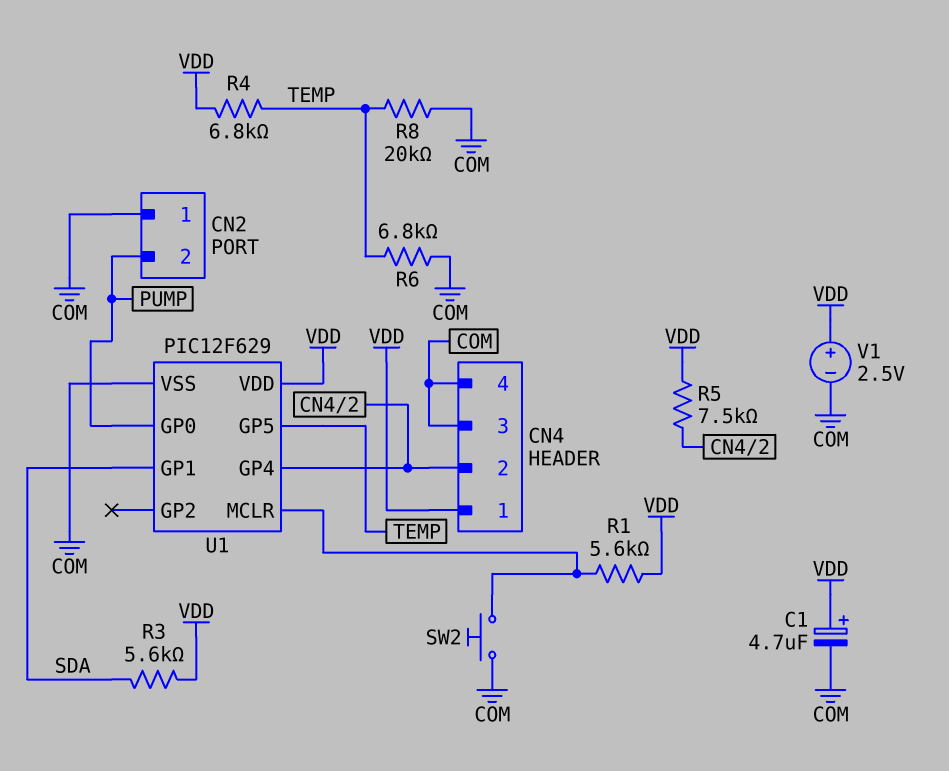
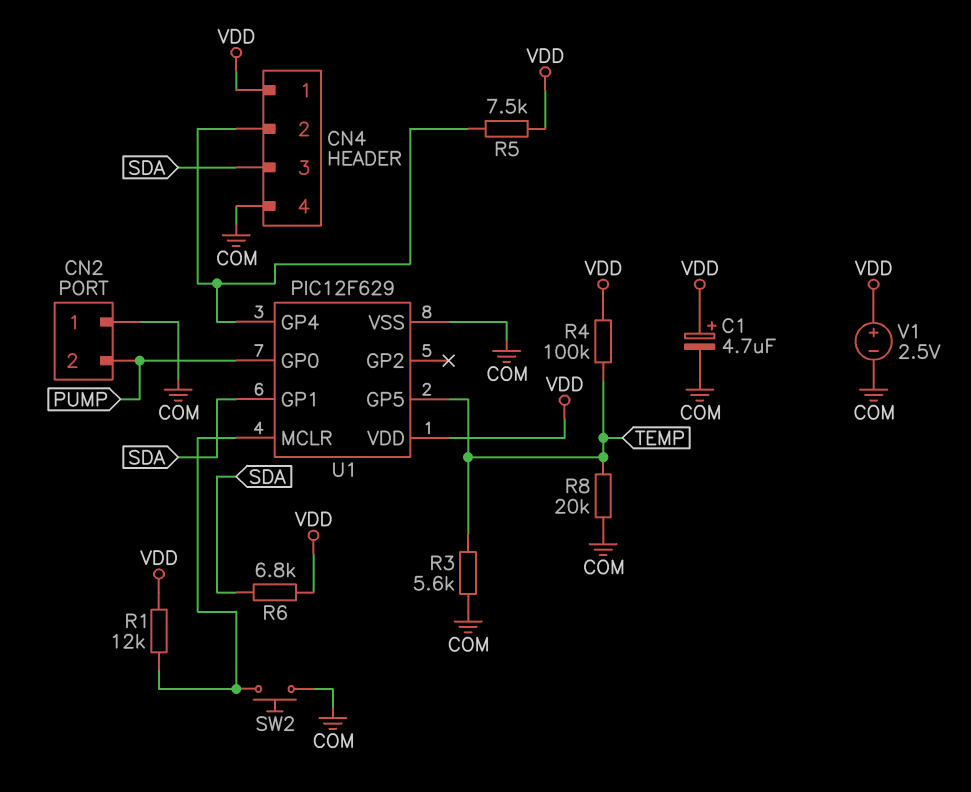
CN4 pin 3: COM -> SDA
R1: 5.6k (U1/MCLR, VDD) -> 12k (U1/MCLR, VDD)
R3: 5.6k (SDA, VDD) -> 5.6k (COM, TEMP)
R4: 6.8k (TEMP, VDD) -> 100k (TEMP, VDD)
R6: 6.8k (COM, TEMP) -> 6.8k (SDA, VDD)

